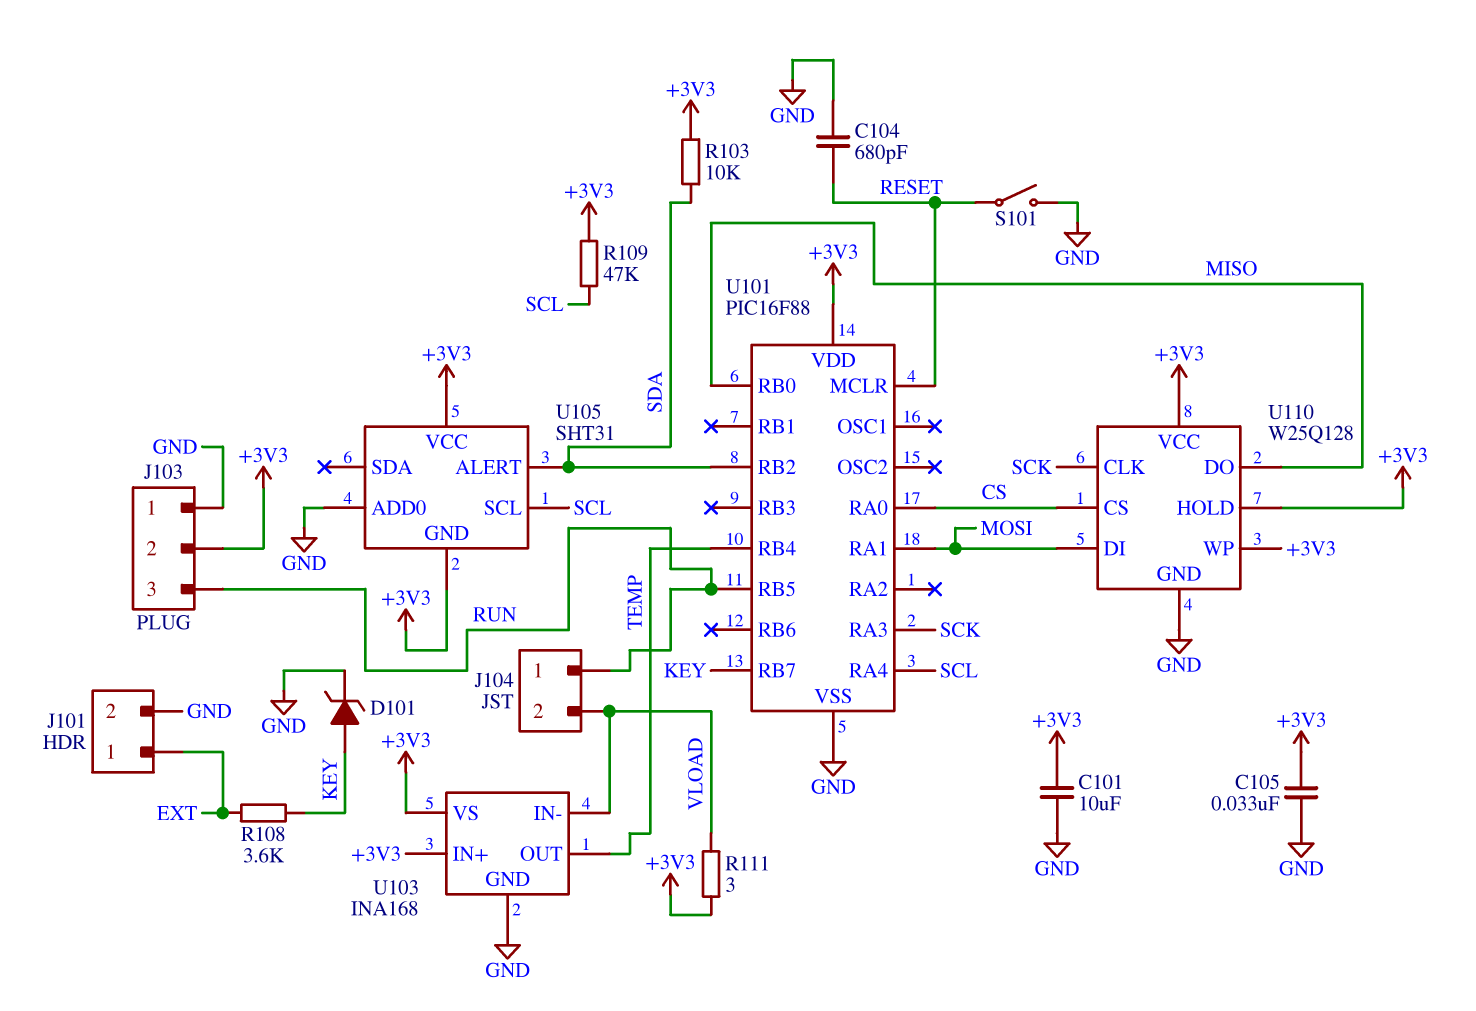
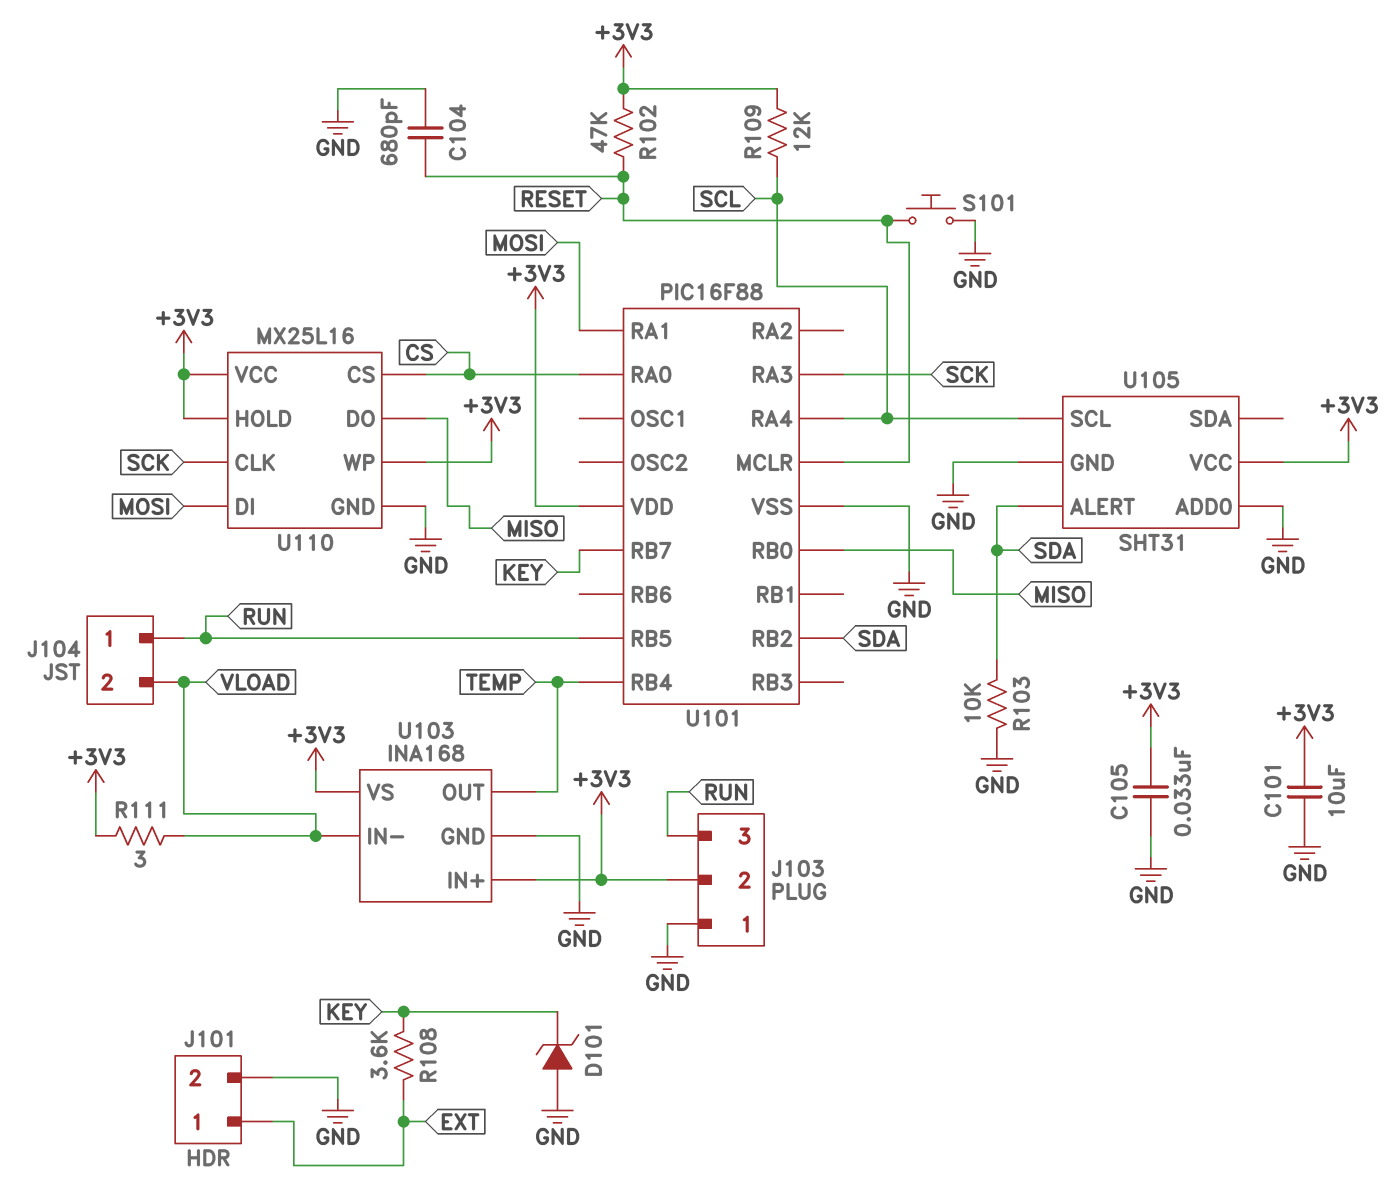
D101: zener (A KEY, K GND) -> zener (A GND, K KEY)
R102: none -> 47k (+3V3, RESET)
R103: 10k (+3V3, SDA) -> 10k (GND, SDA)
R109: 47k (+3V3, SCL) -> 12k (+3V3, SCL)
S101: switch (GND, RESET) -> button (GND, RESET)
U105 pin GND: +3V3 -> GND
U110: W25Q128 -> MX25L16

